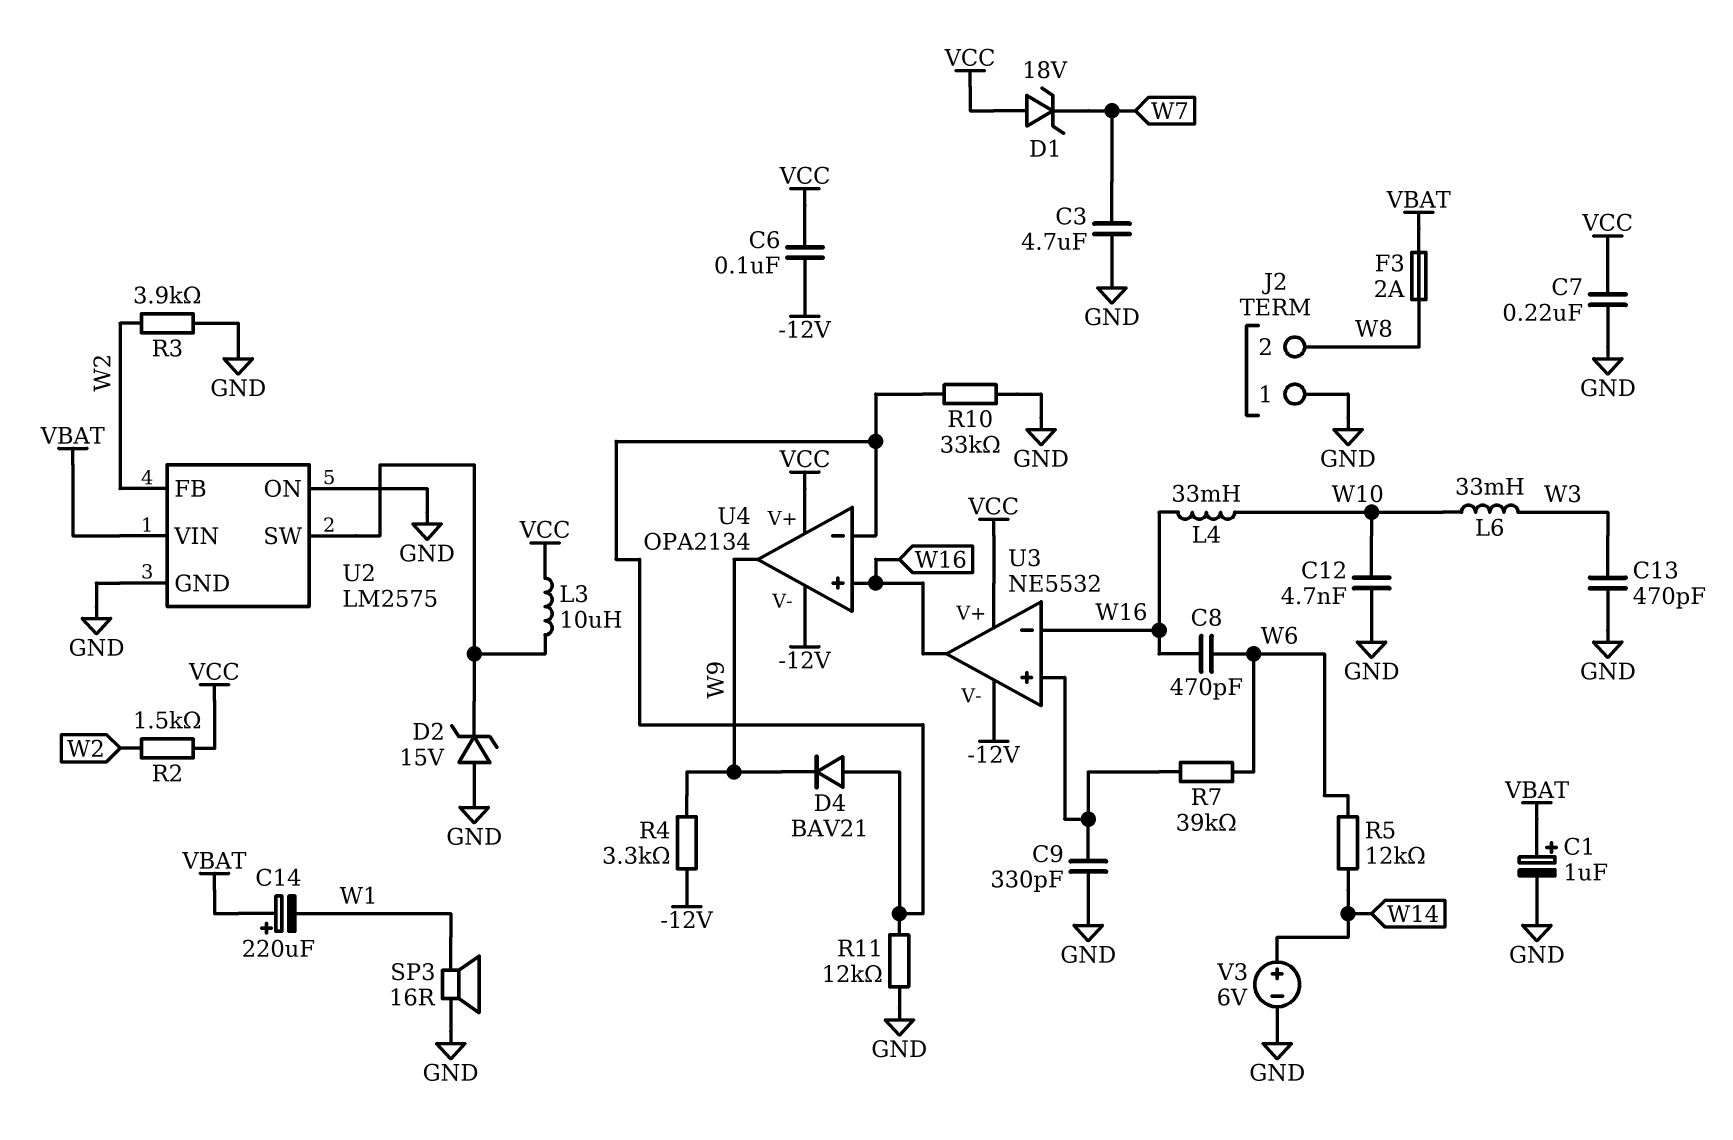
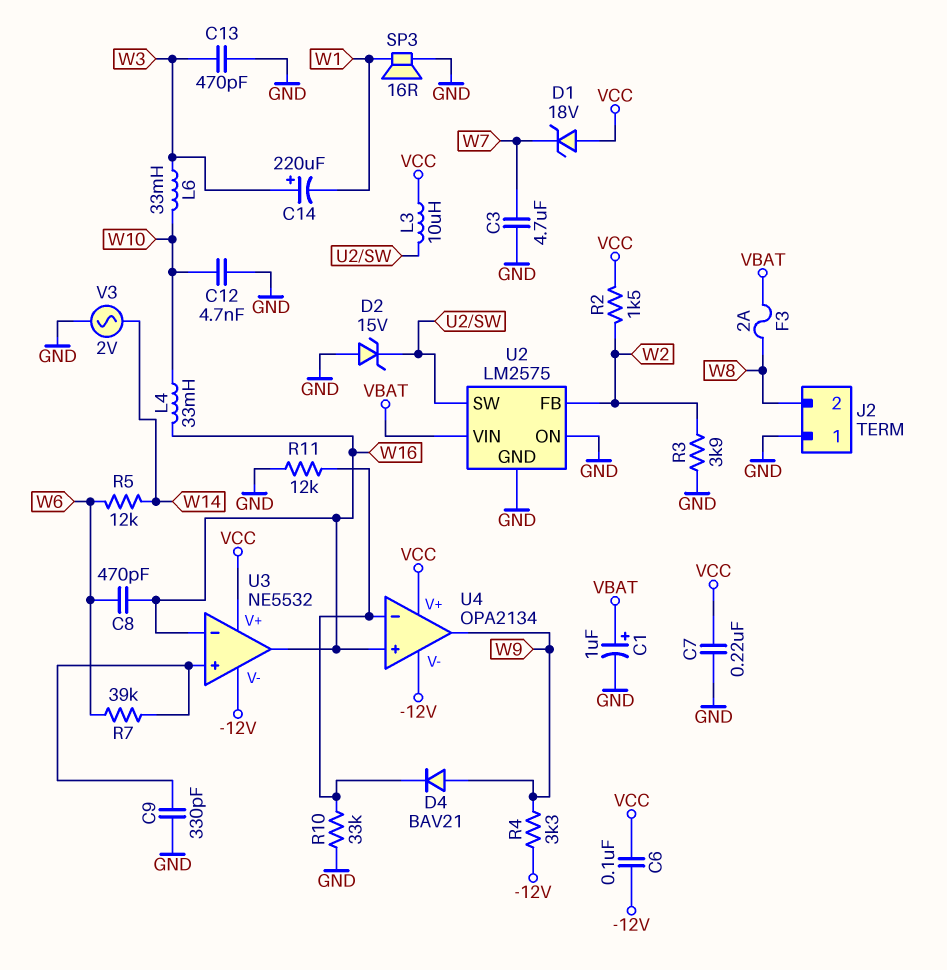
C14: 220uF (plus VBAT, minus W1) -> 220uF (plus W3, minus W1)
D4: diode BAV21 (A U4/in-, K W9) -> diode BAV21 (A W9, K U4/in-)
V3: 6V (plus W14, minus GND) -> AC 2V (GND, W14)

